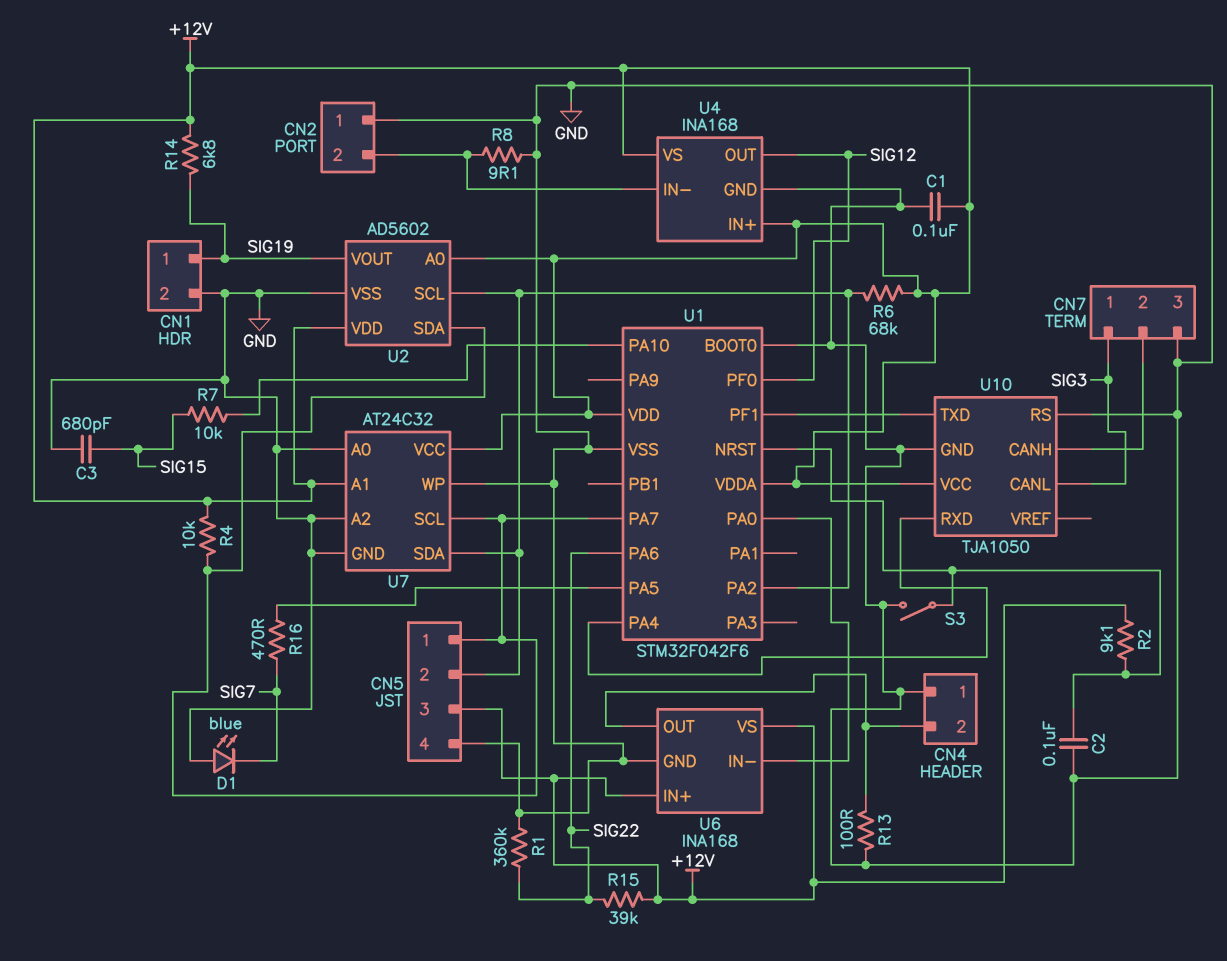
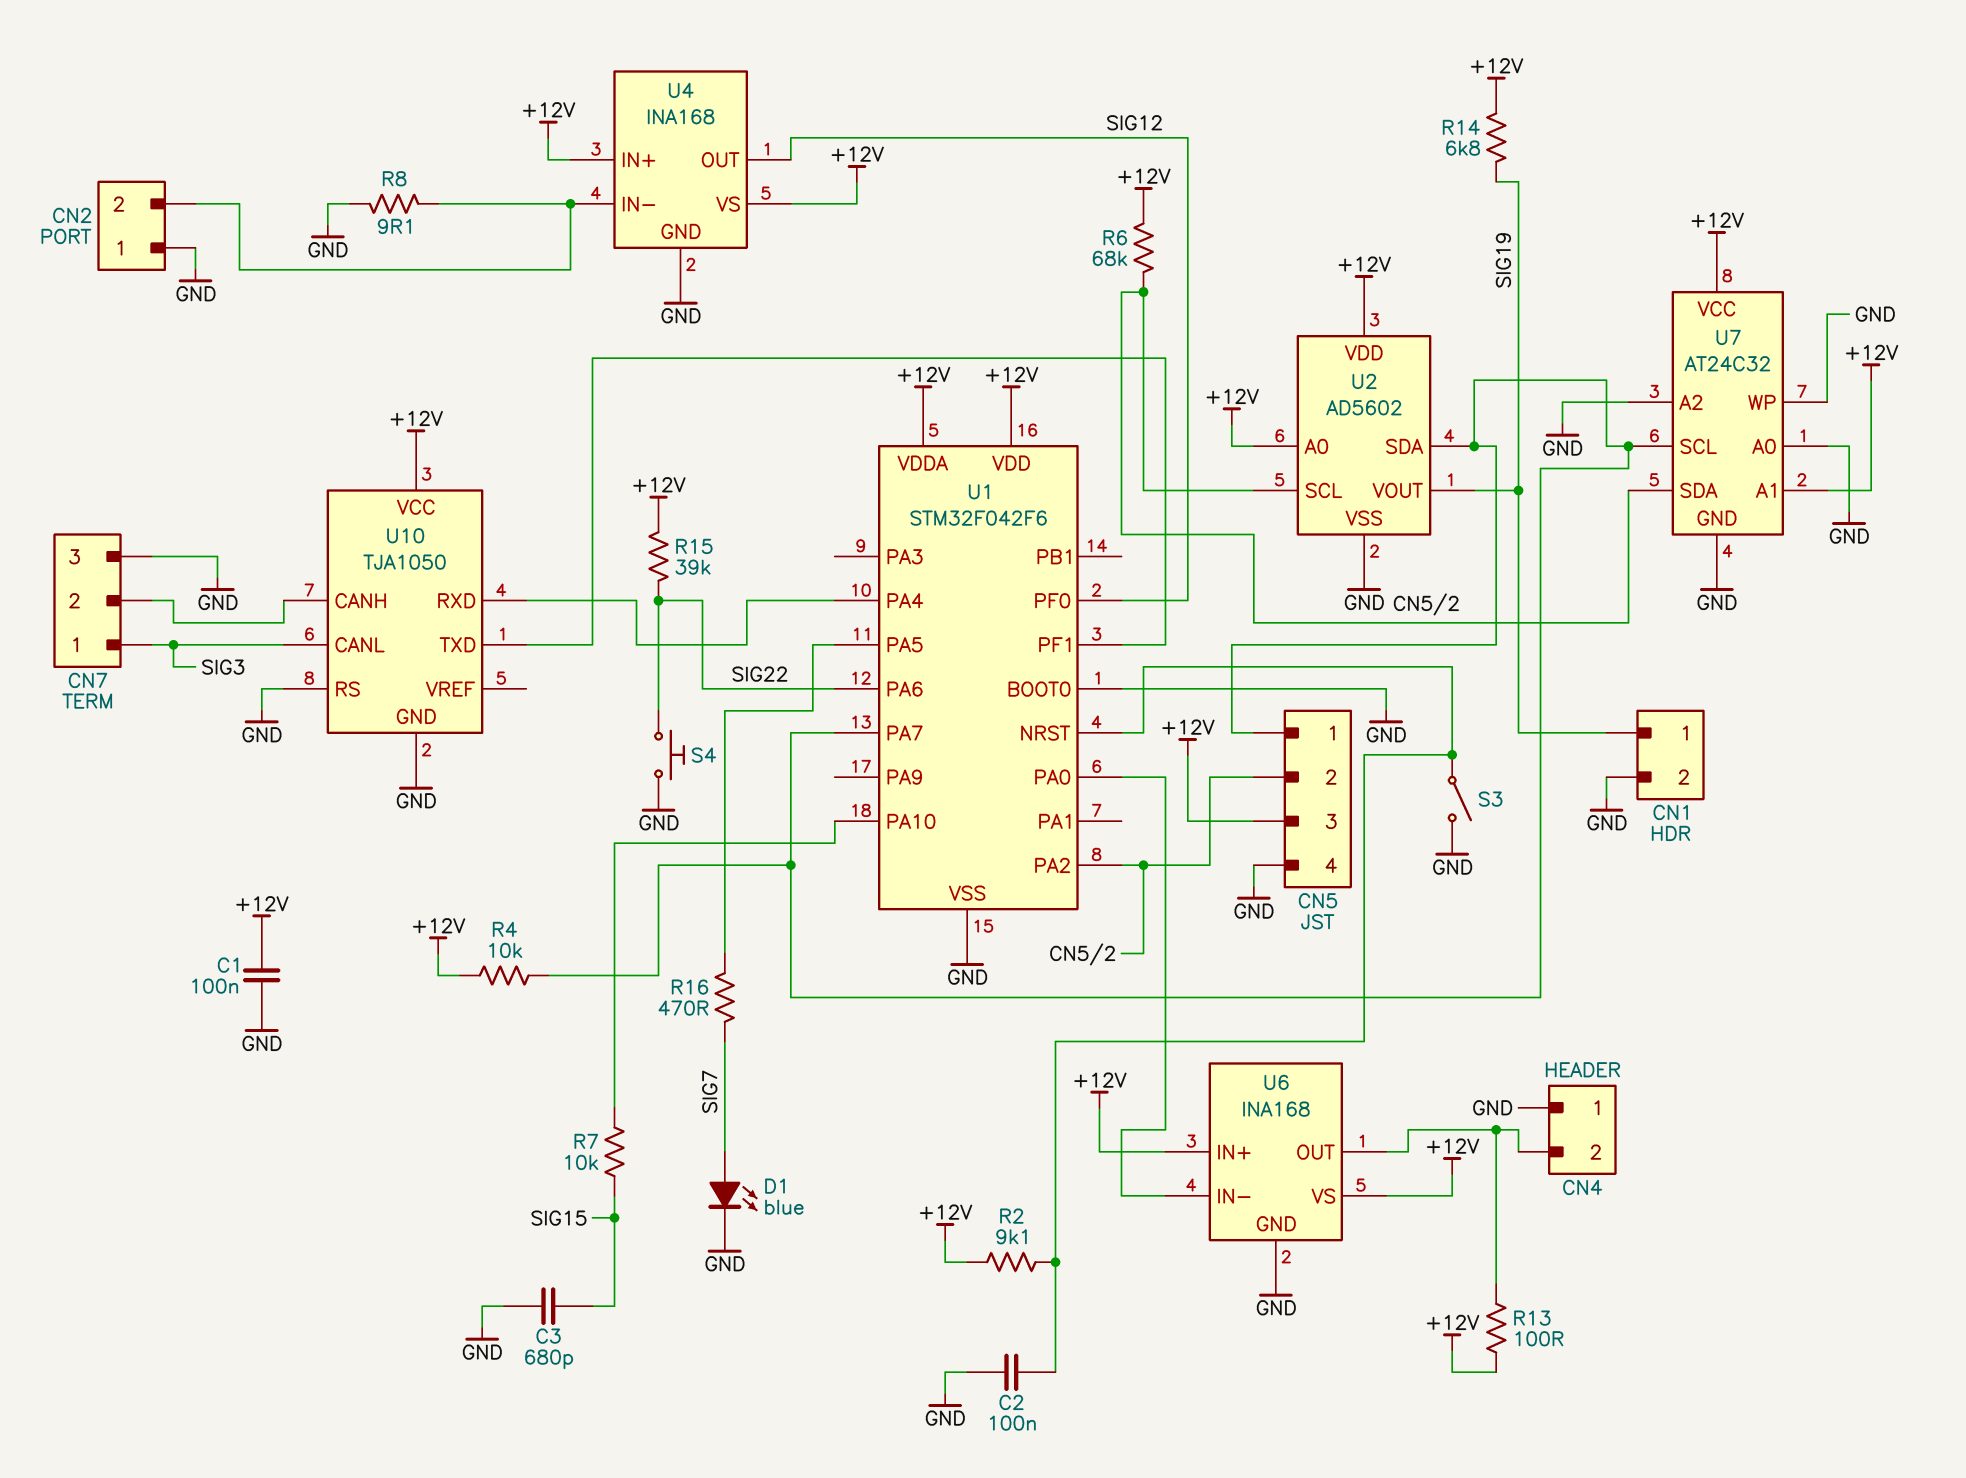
D1: LED blue (A GND, K SIG7) -> LED blue (A SIG7, K GND)
R1: 360k (GND, SIG22) -> none
R13: 100 (CN4/2, GND) -> 100 (+12V, CN4/2)
S4: none -> button (GND, SIG22)

